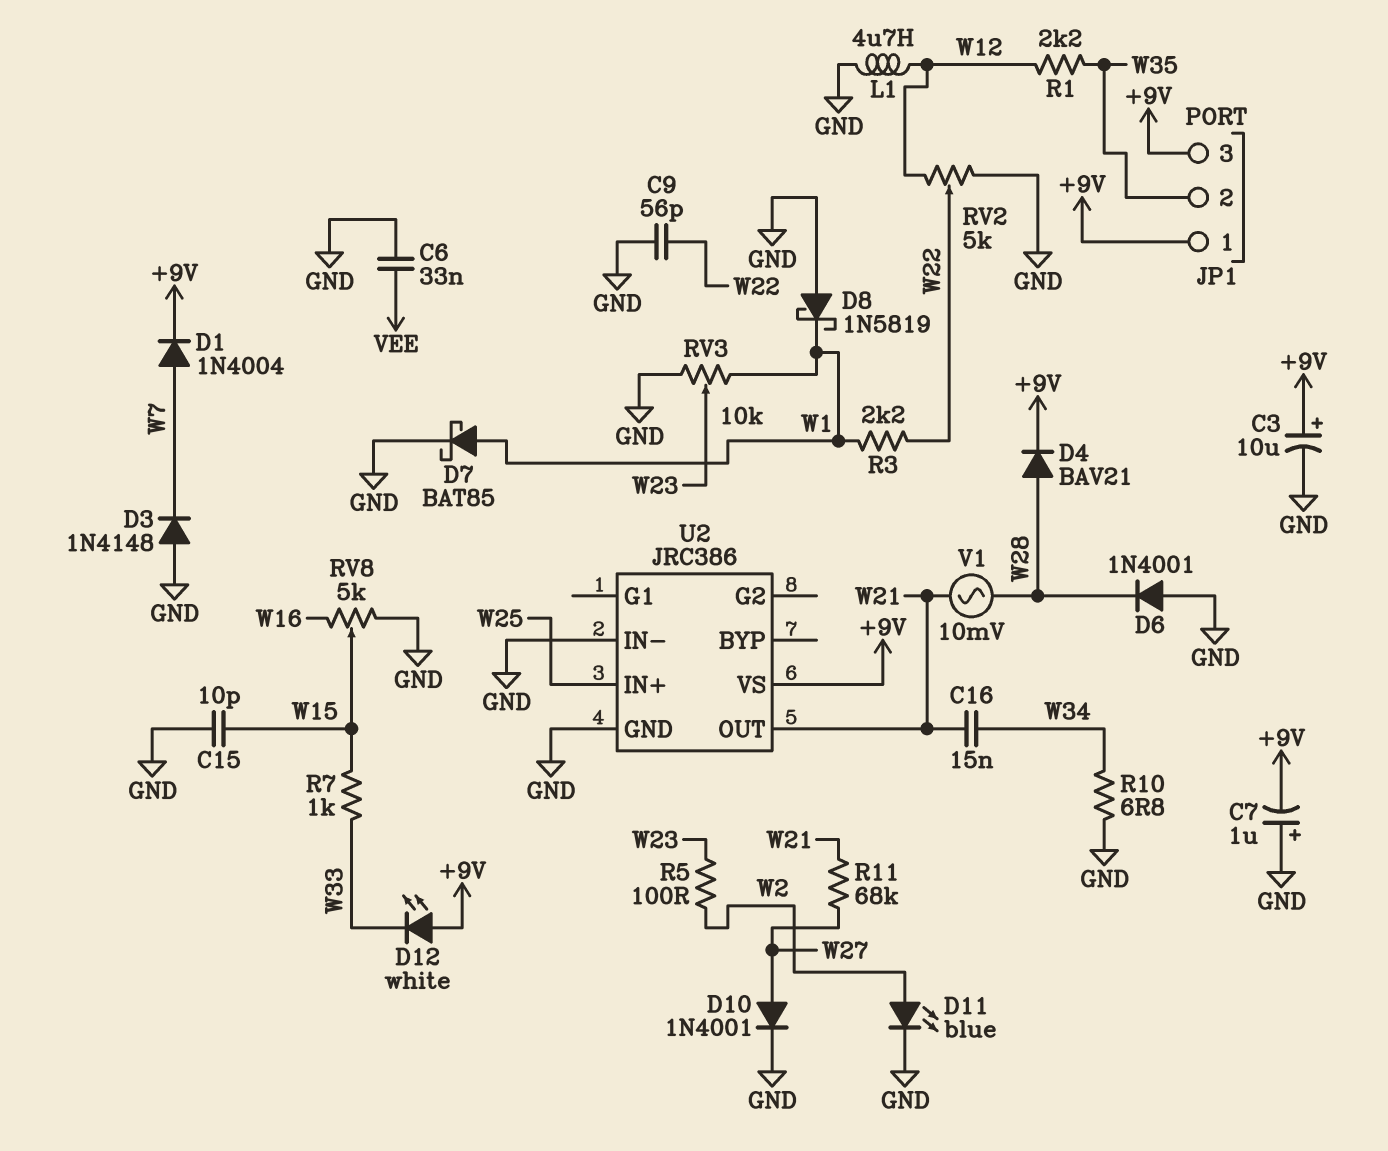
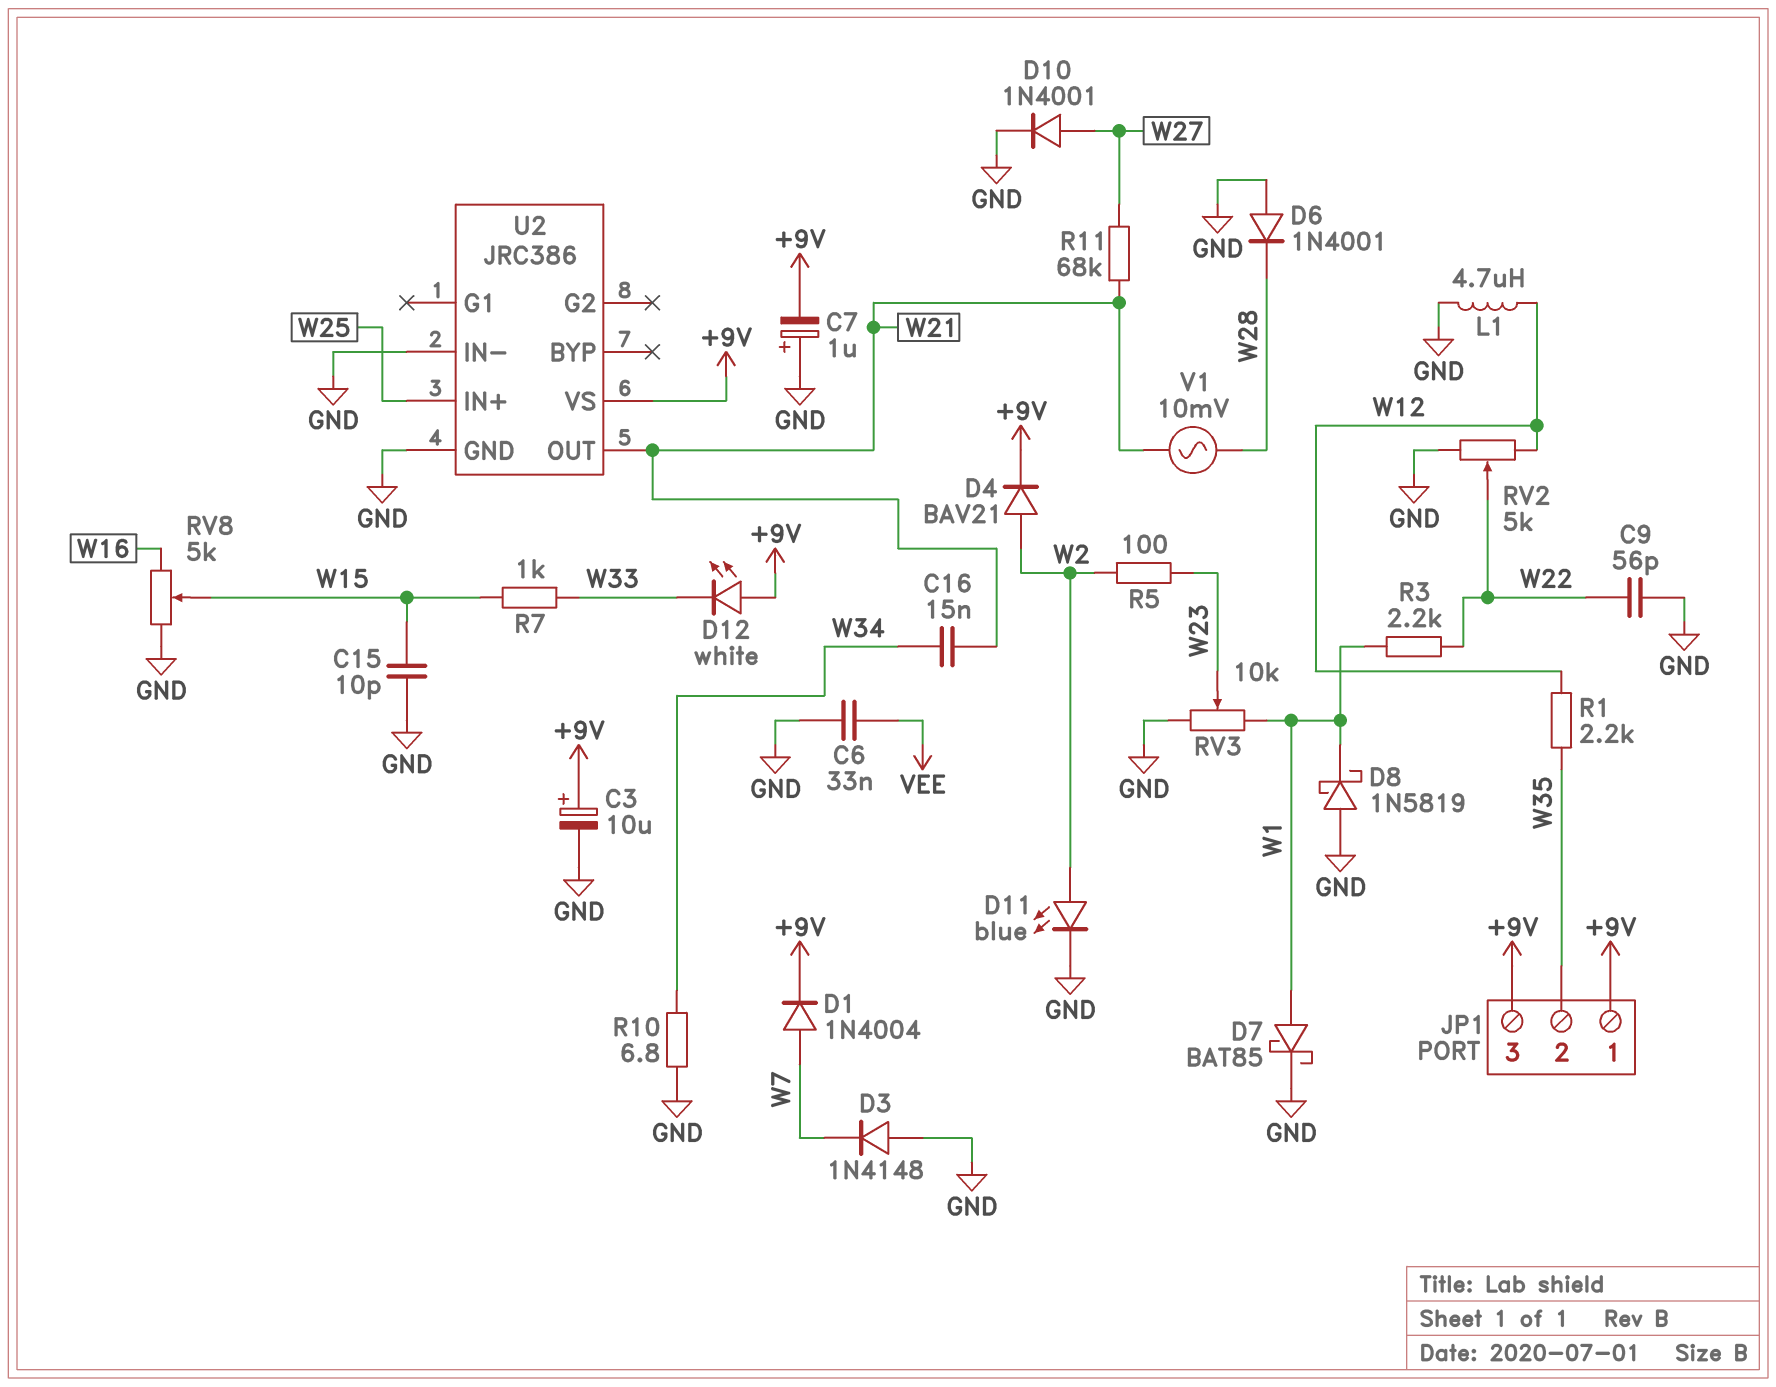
D4: diode BAV21 (A W28, K +9V) -> diode BAV21 (A W2, K +9V)

